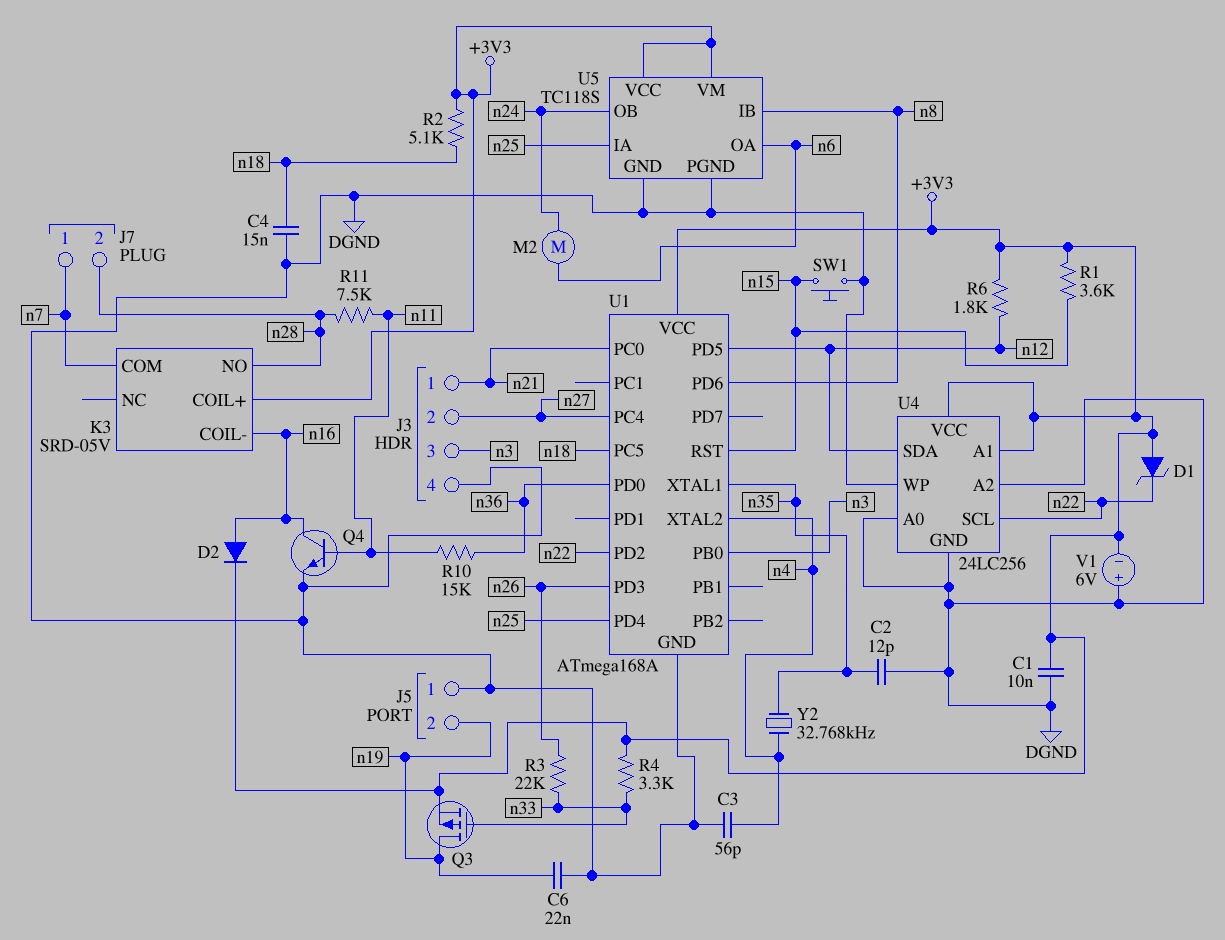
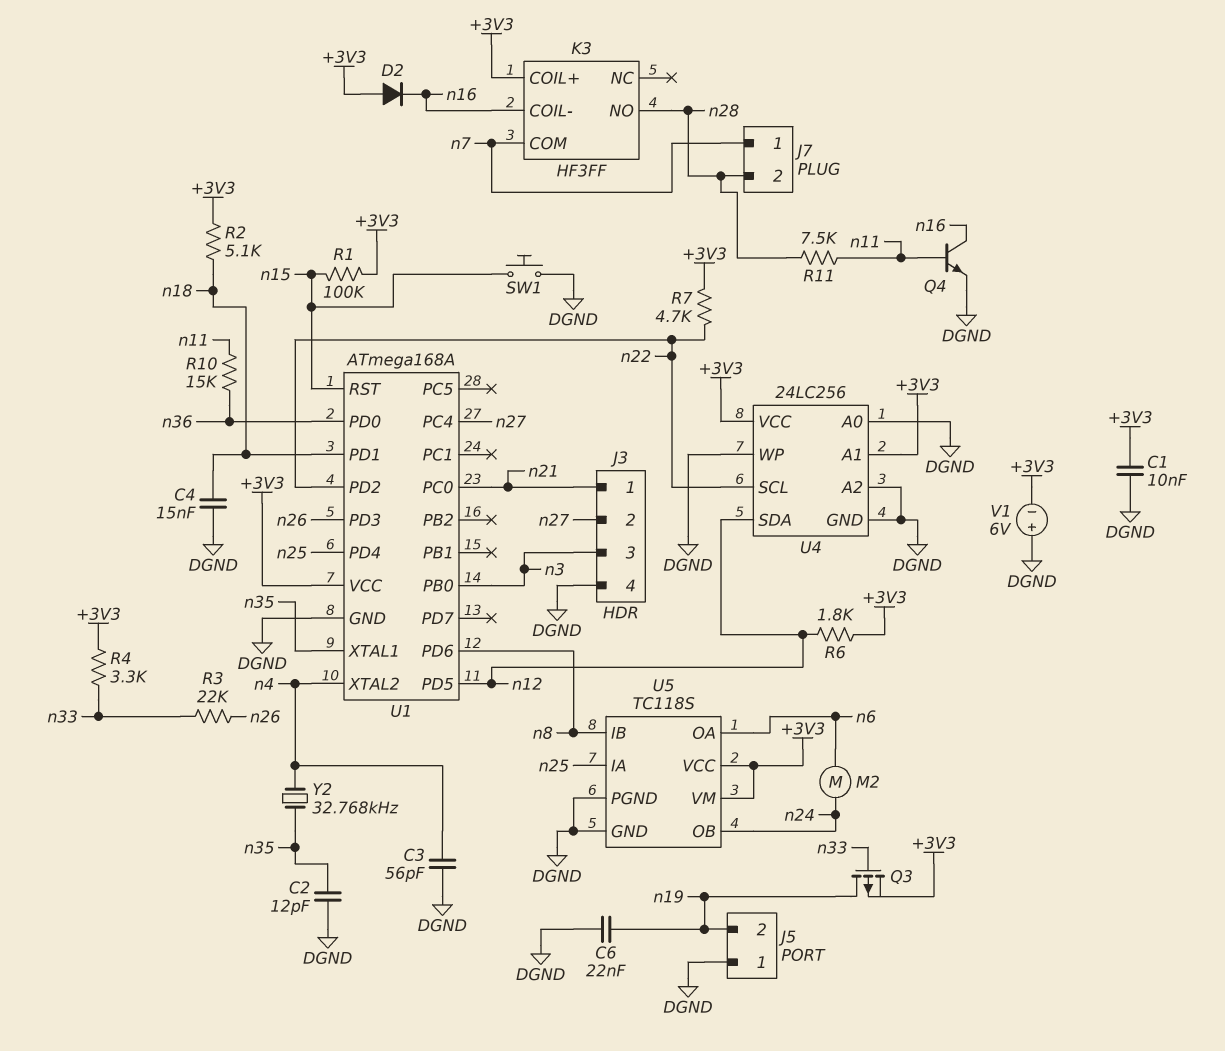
D1: zener (A +3V3, K n22) -> none
D2: diode (A n16, K +3V3) -> diode (A +3V3, K n16)
K3: SRD-05V -> HF3FF
R1: 3.6k (+3V3, n15) -> 100k (+3V3, n15)
R7: none -> 4.7k (+3V3, n22)
U1 pin PC5: n18 -> none
U1 pin PD1: none -> n18

